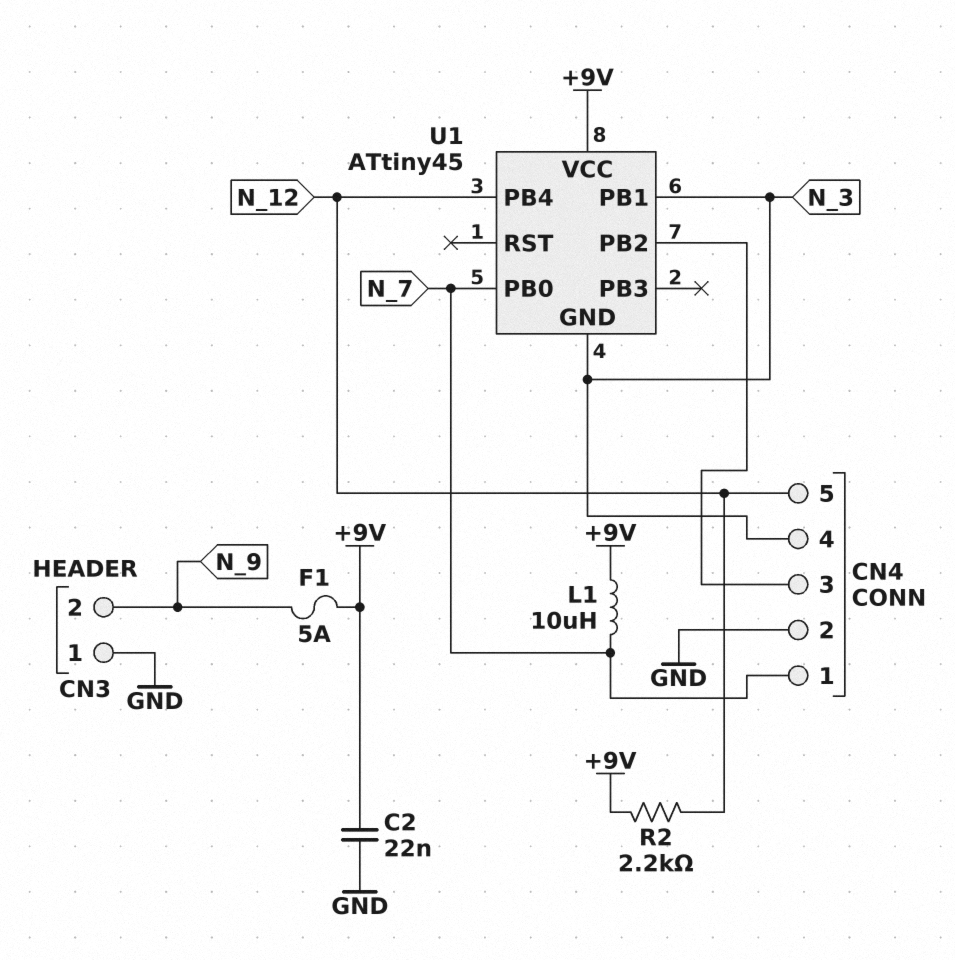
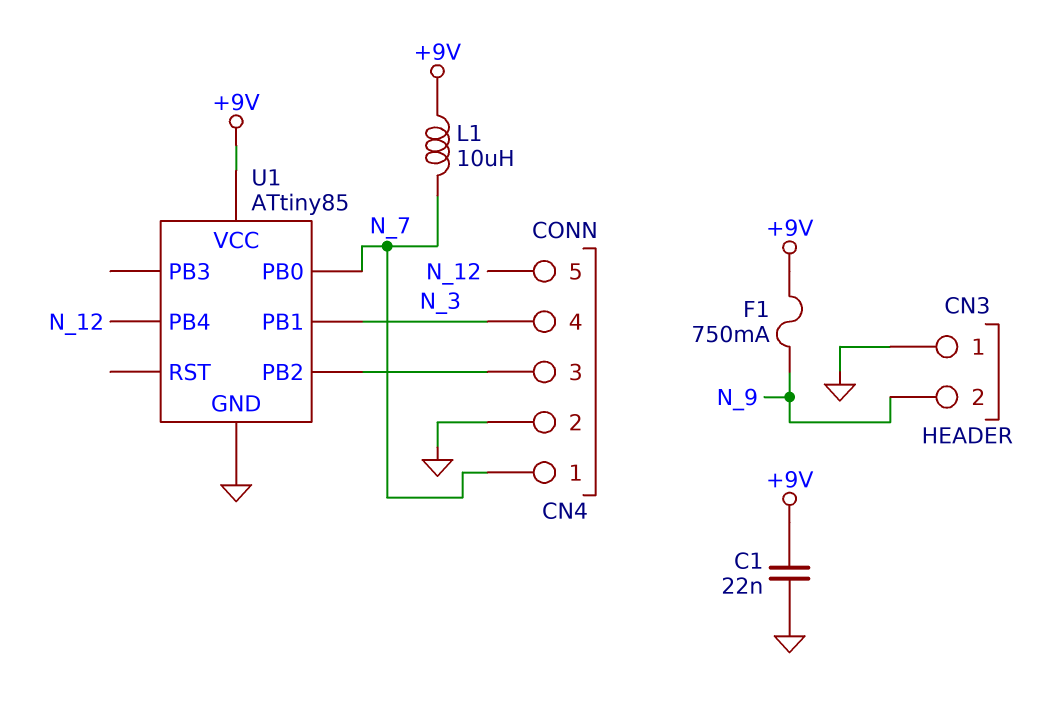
C1: none -> 22nF (+9V, GND)
C2: 22nF (+9V, GND) -> none
F1: 5A (+9V, N_9) -> 750mA (+9V, N_9)
R2: 2.2k (+9V, N_12) -> none
U1: ATtiny45 -> ATtiny85
U1 pin GND: N_3 -> GND

